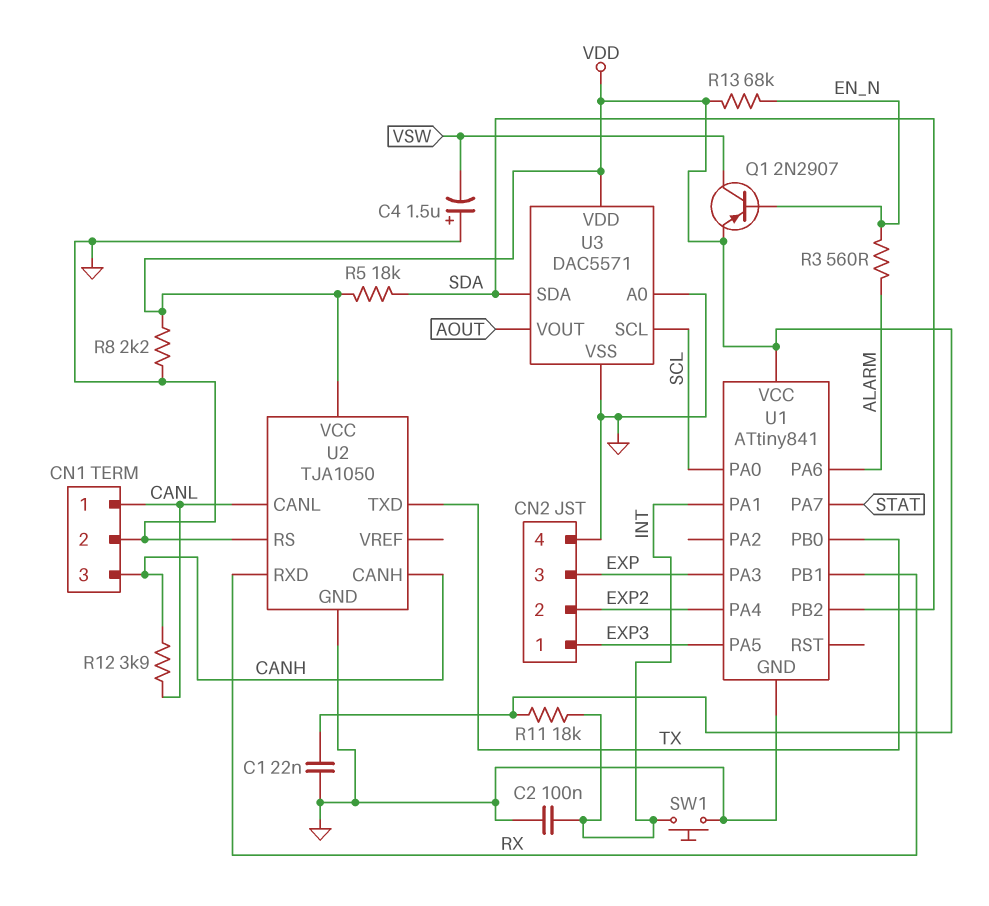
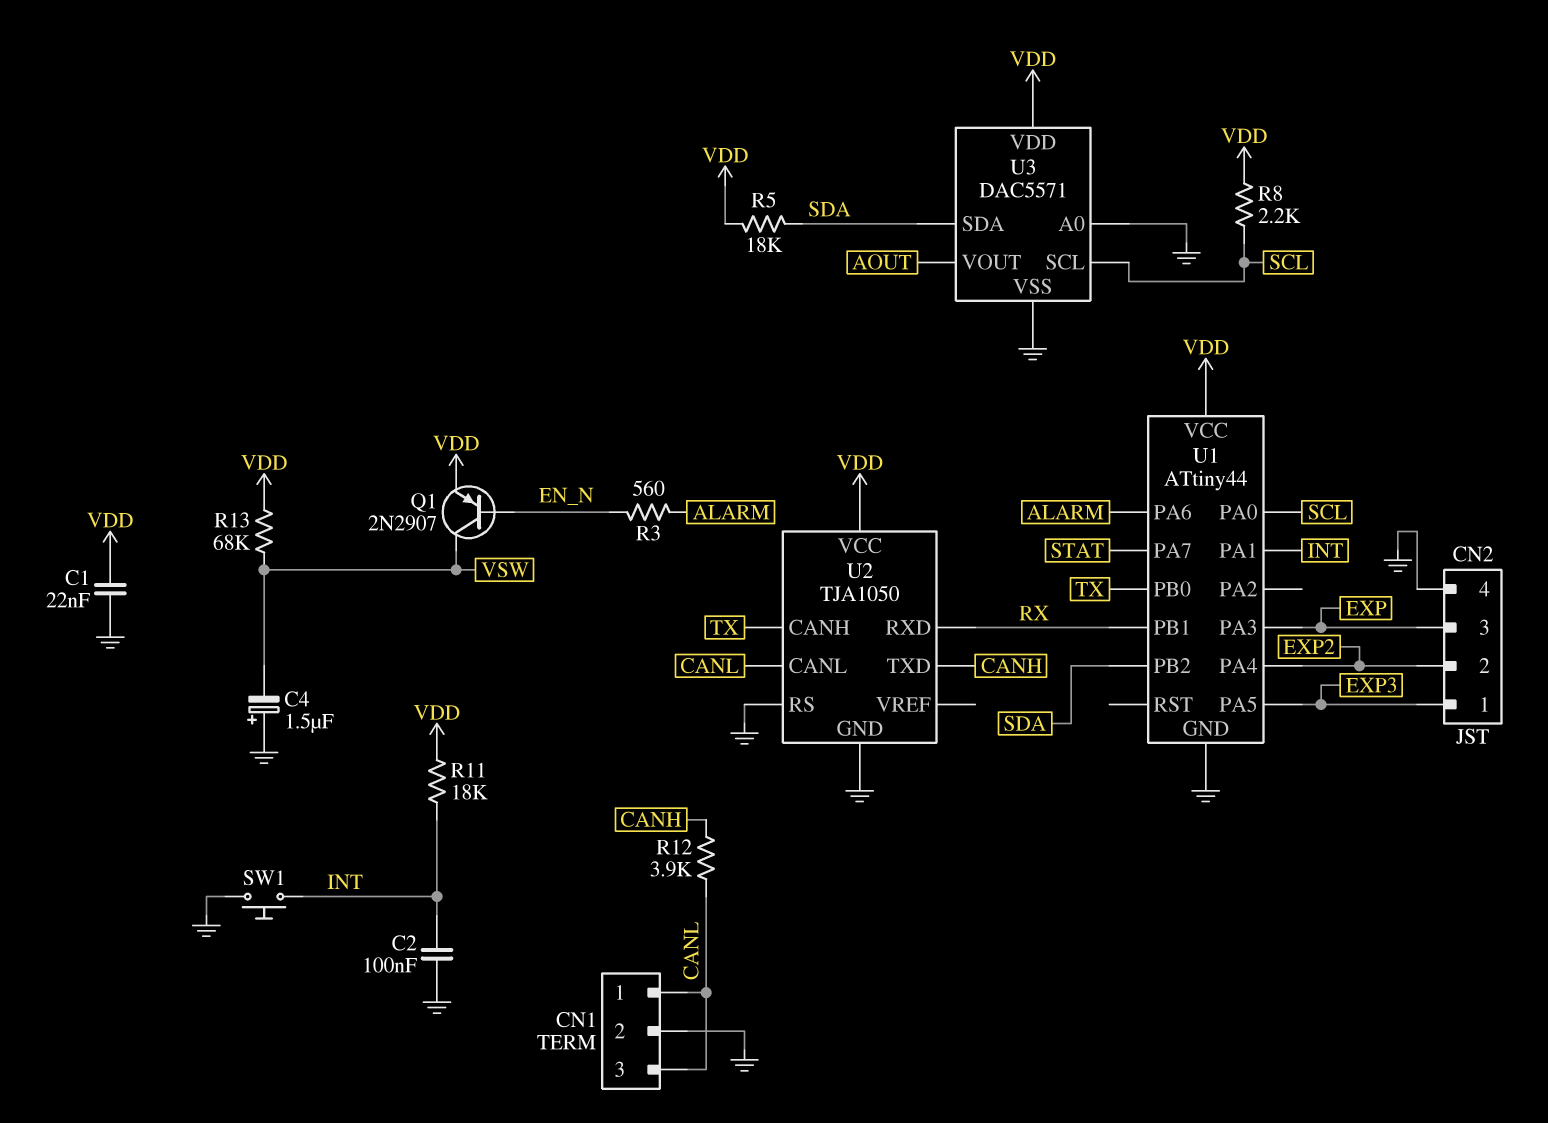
CN1 pin 3: CANH -> CANL
R8: 2.2k (GND, VDD) -> 2.2k (SCL, VDD)
R13: 68k (EN_N, VDD) -> 68k (VDD, VSW)
U1: ATtiny841 -> ATtiny44
U2 pin CANH: CANH -> TX
U2 pin TXD: TX -> CANH

